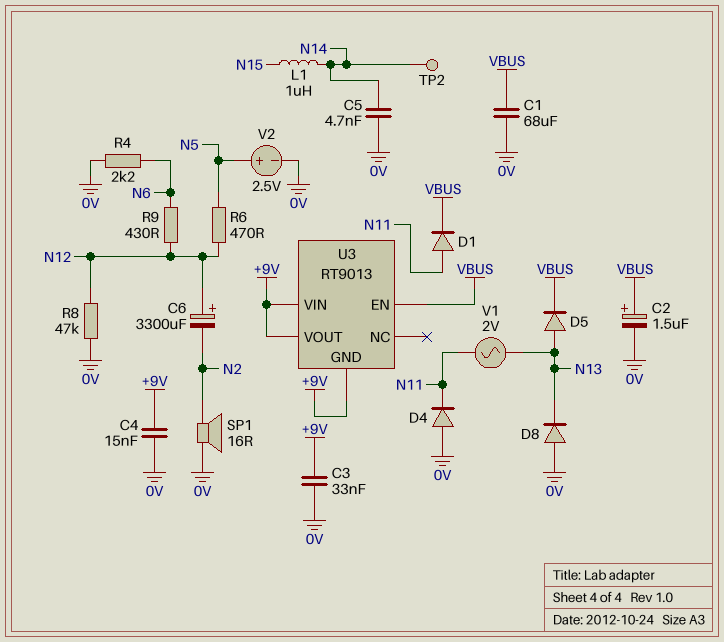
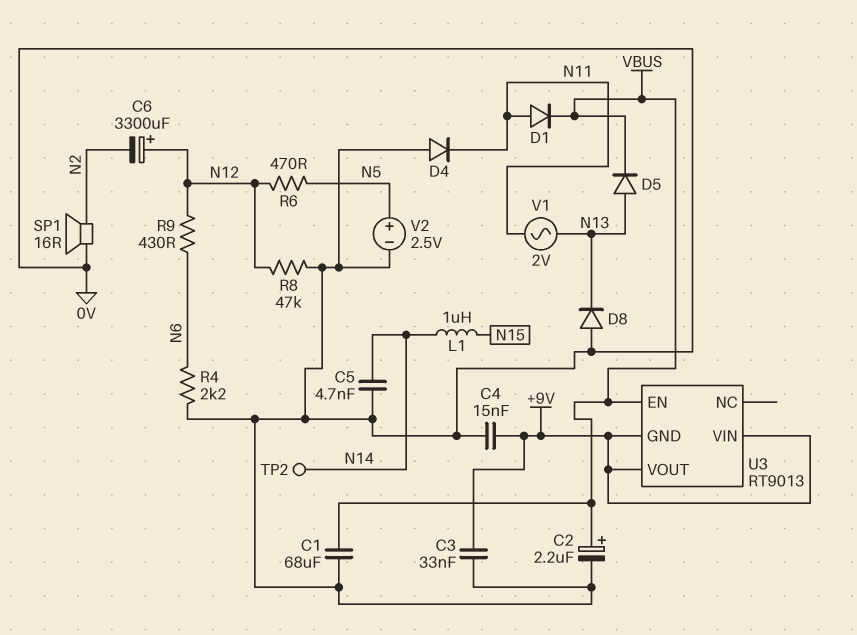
C2: 1.5uF (plus VBUS, minus 0V) -> 2.2uF (plus VBUS, minus 0V)

